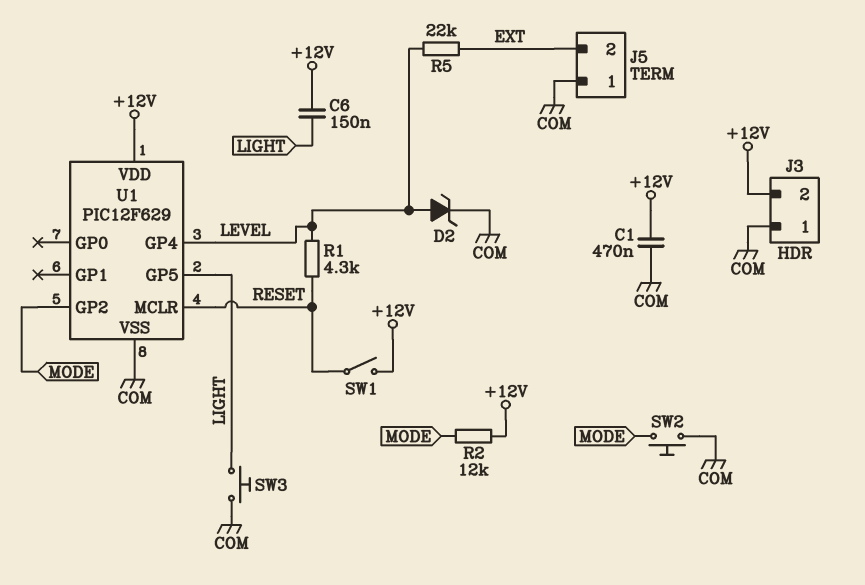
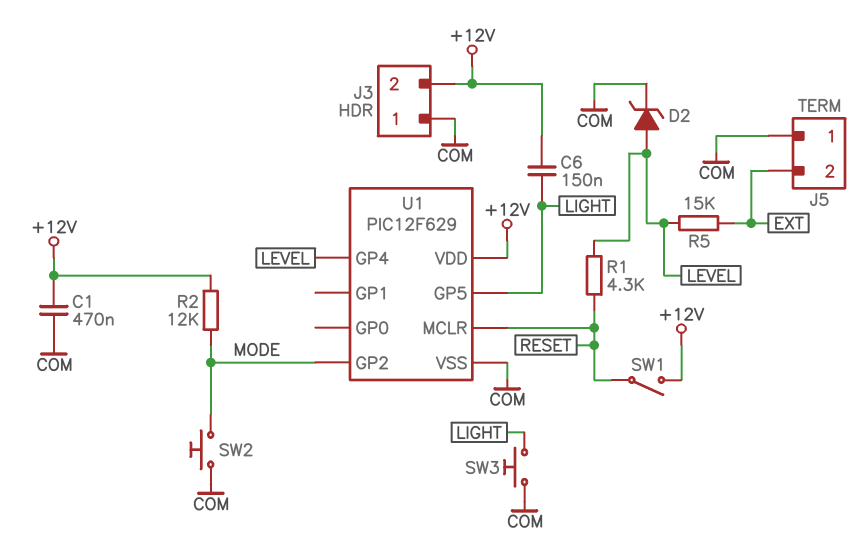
R5: 22k (EXT, LEVEL) -> 15k (EXT, LEVEL)

